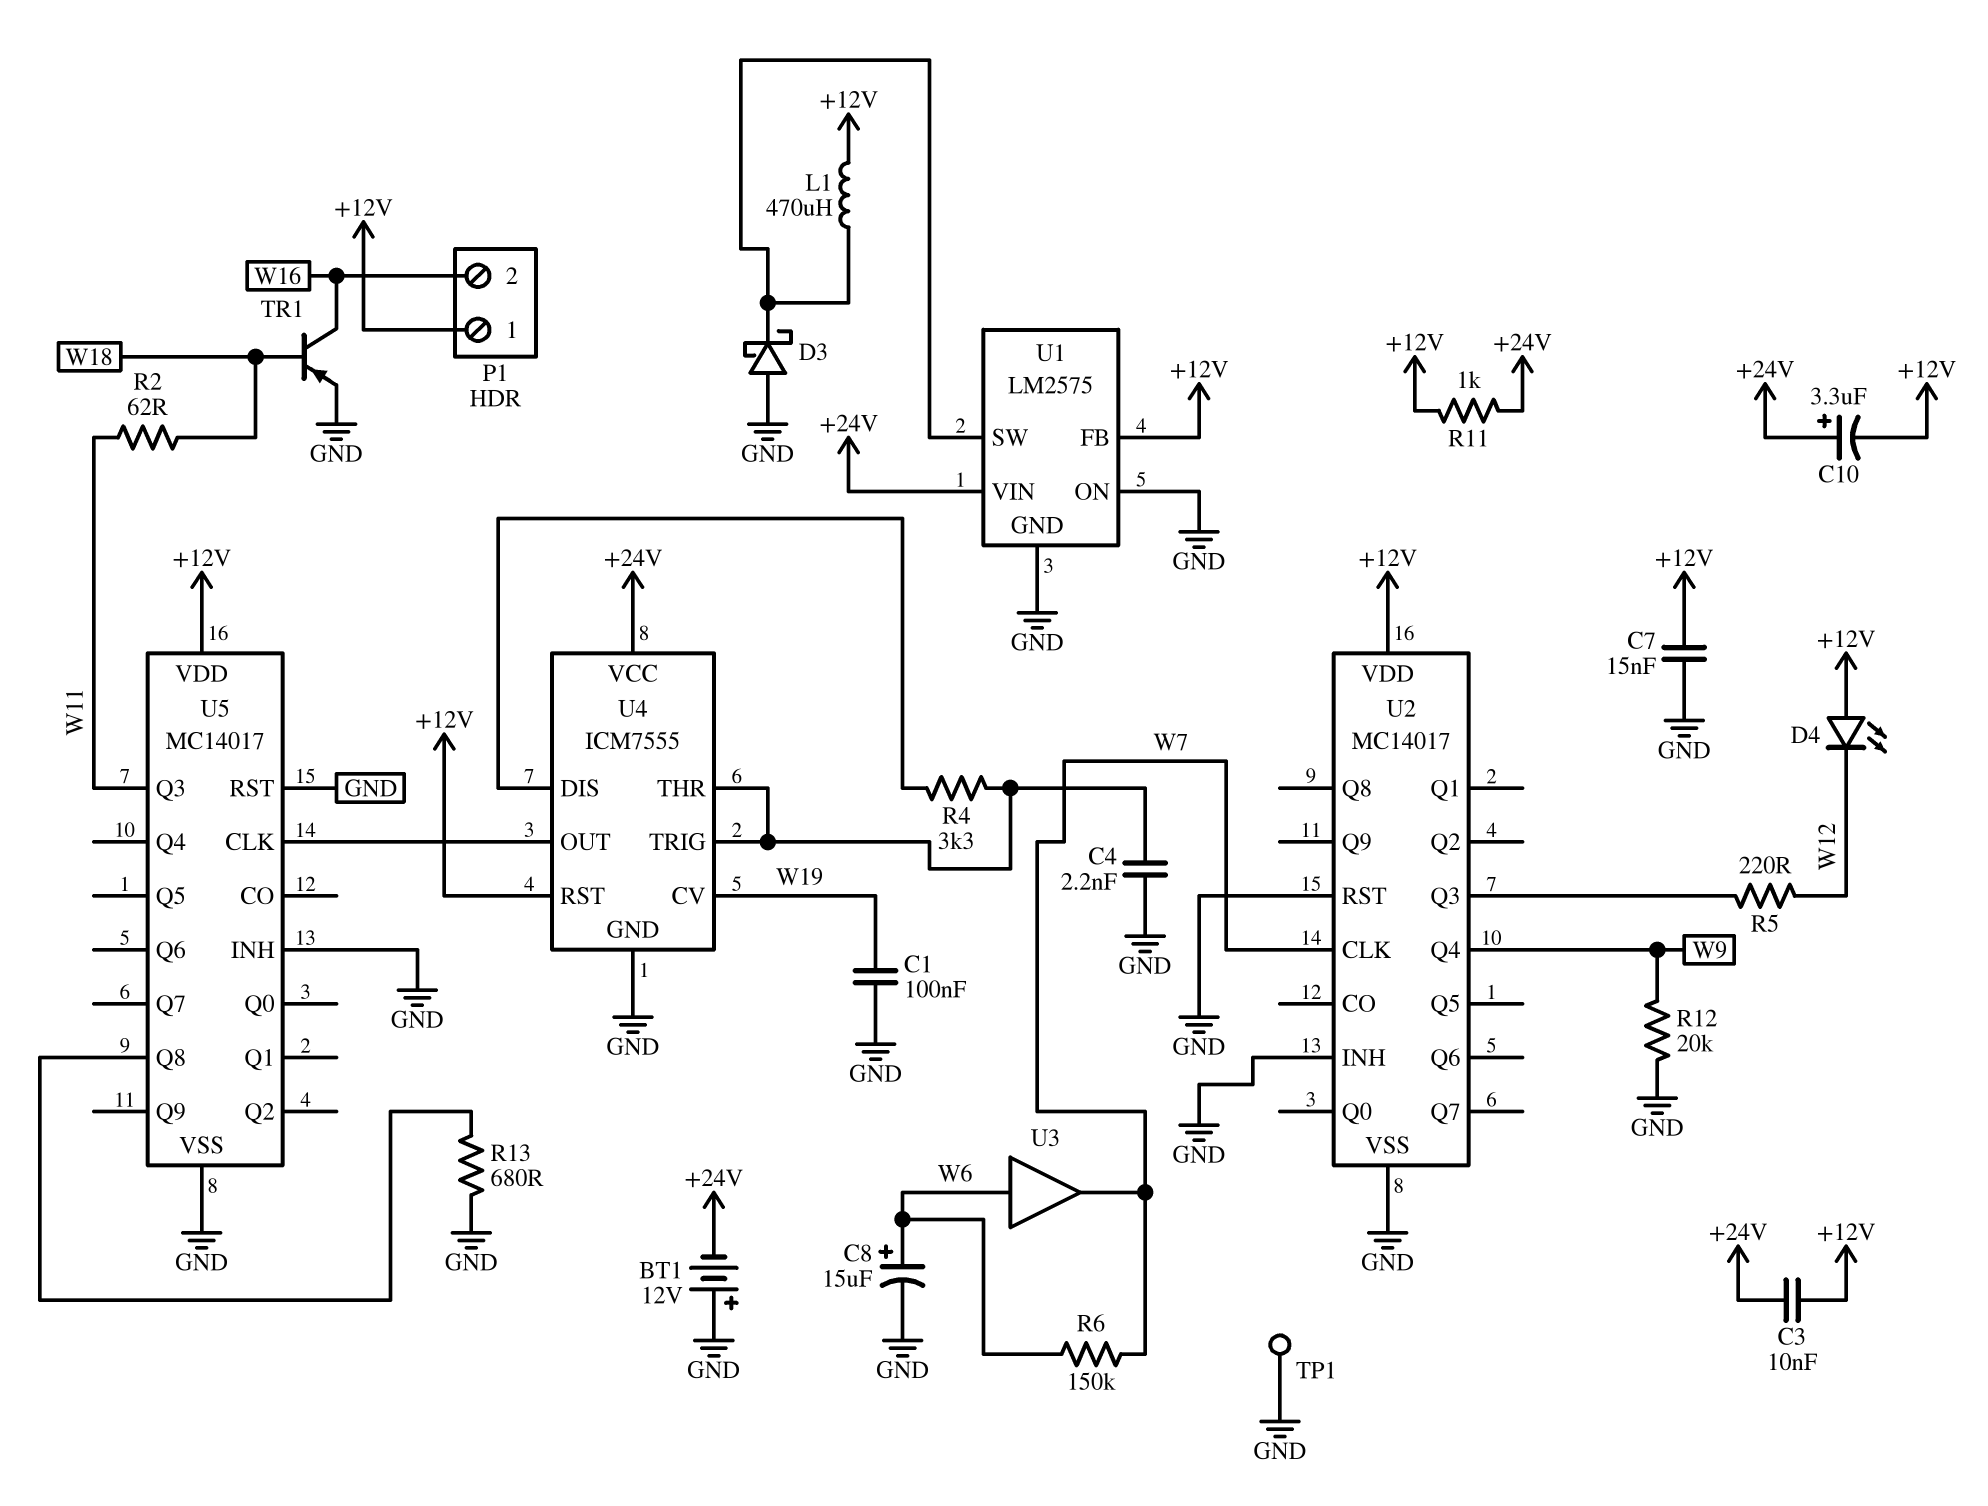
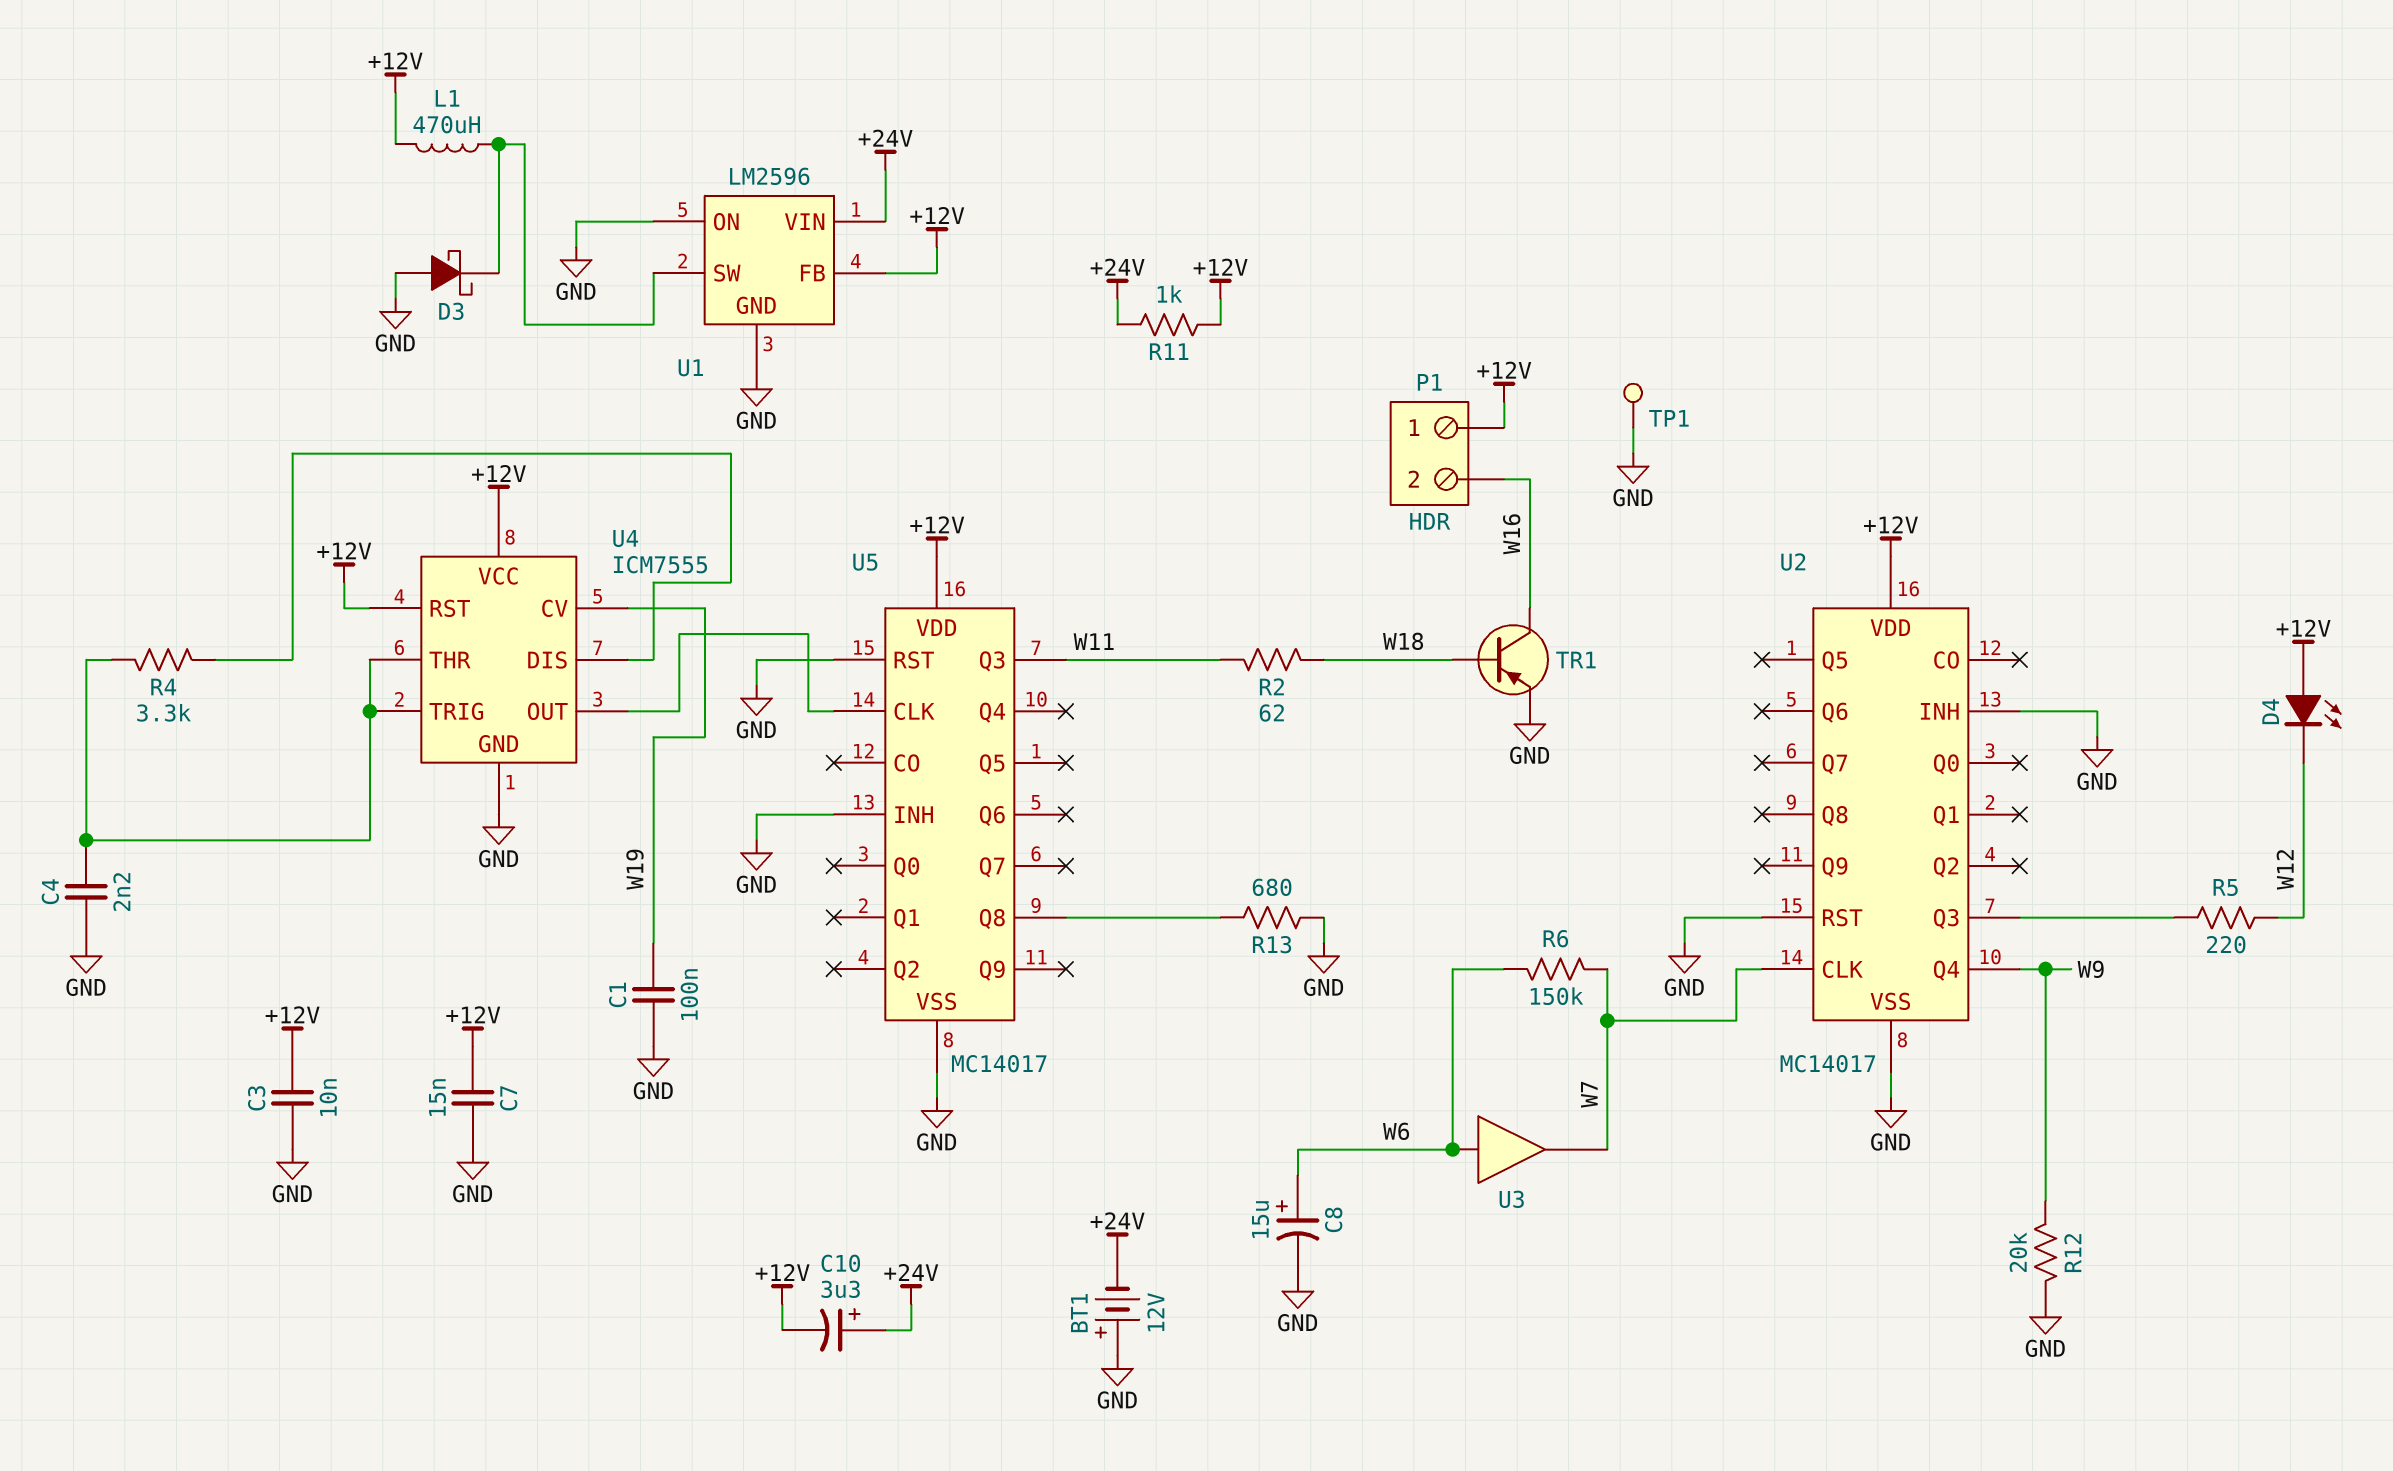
C3: 10nF (+12V, +24V) -> 10nF (+12V, GND)
U1: LM2575 -> LM2596
U4 pin VCC: +24V -> +12V

